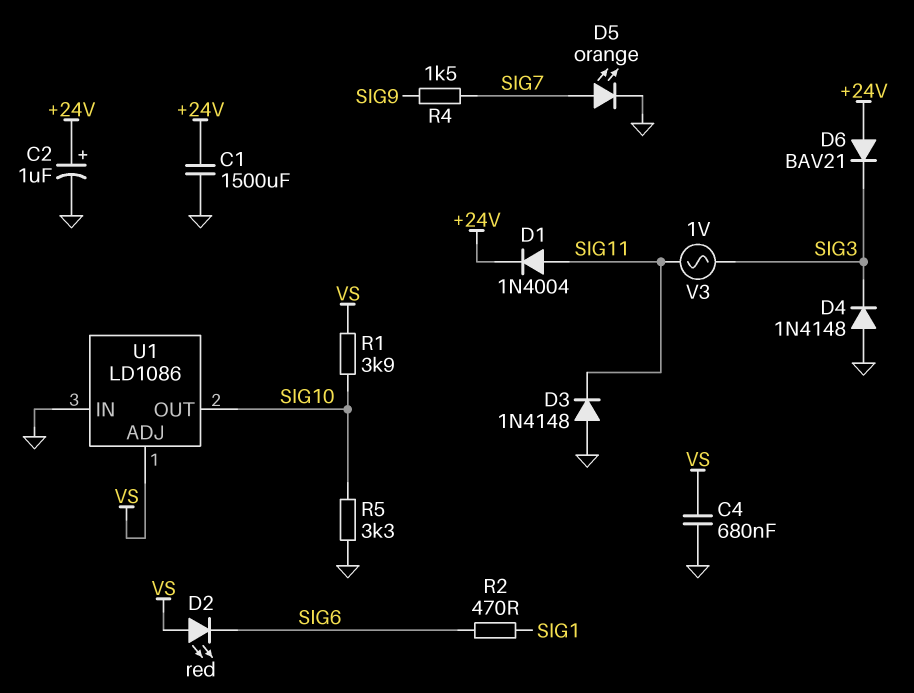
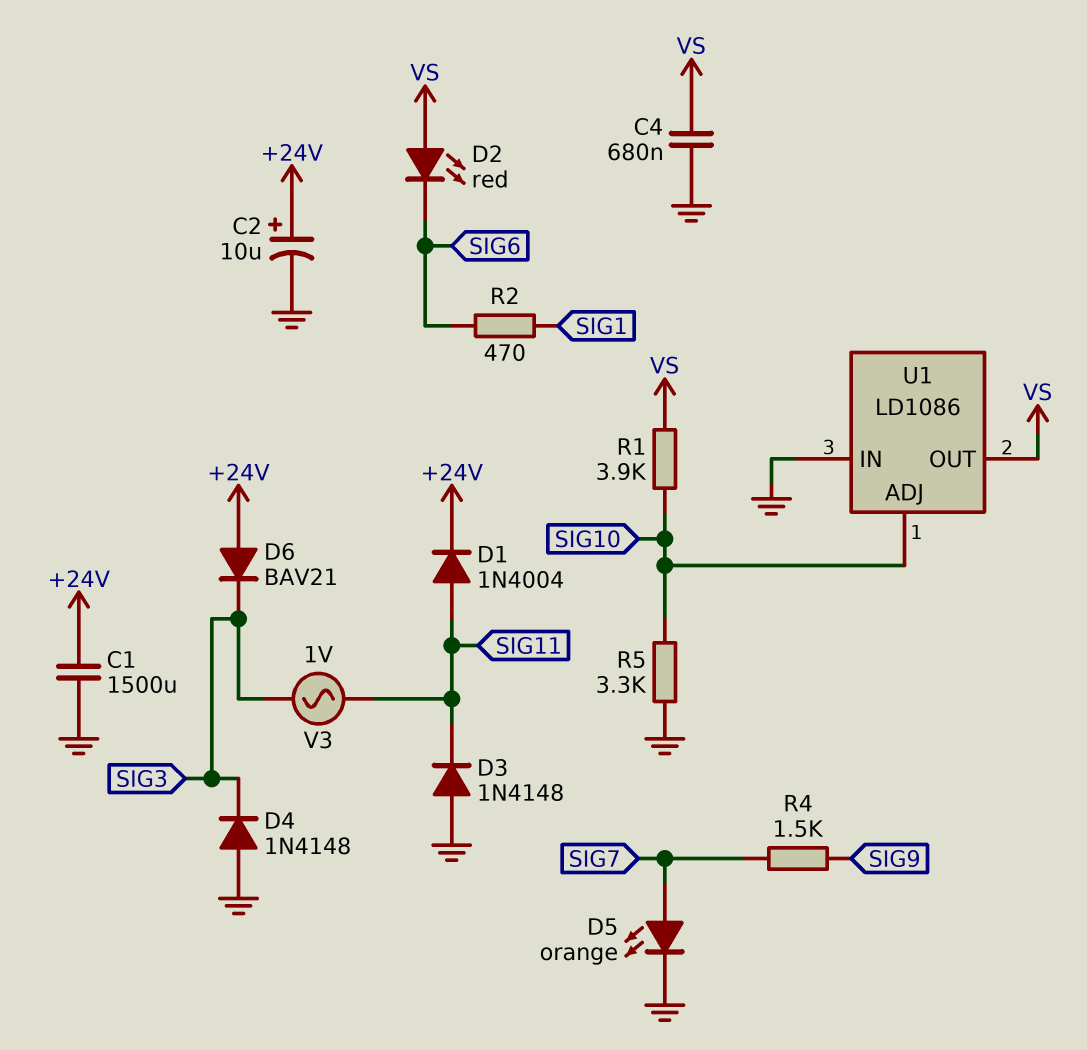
C2: 1uF (plus +24V, minus GND) -> 10uF (plus +24V, minus GND)
U1 pin ADJ: VS -> SIG10
U1 pin OUT: SIG10 -> VS

